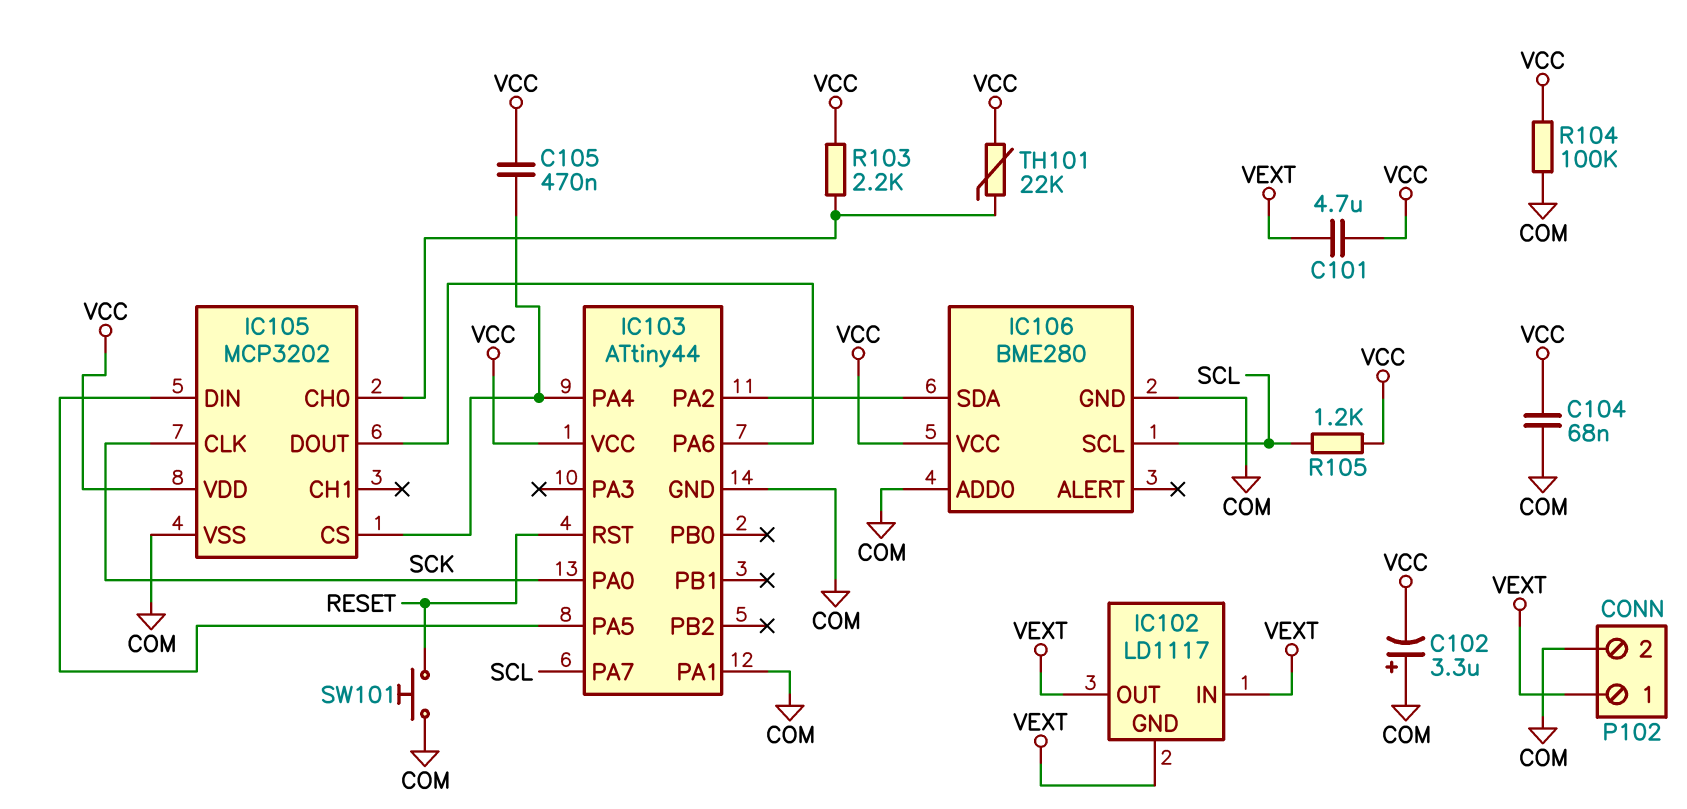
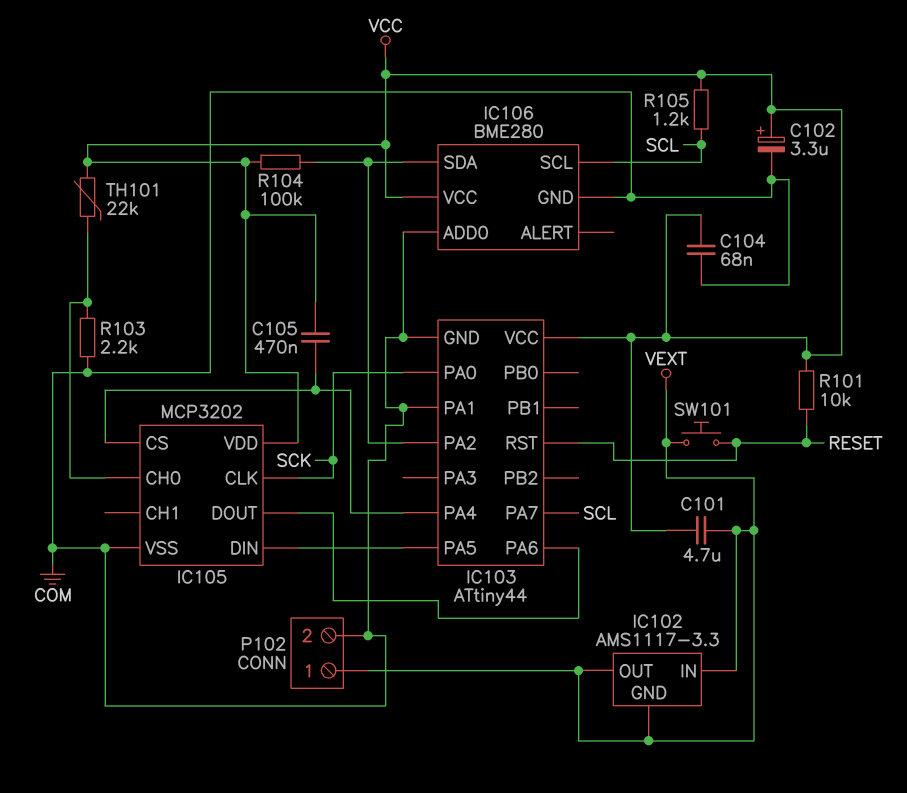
C102: 3.3uF (plus COM, minus VCC) -> 3.3uF (plus VCC, minus COM)
IC102: LD1117 -> AMS1117-3.3
R101: none -> 10k (RESET, VCC)
R103: 2.2k (IC105/CH0, VCC) -> 2.2k (COM, IC105/CH0)
R104: 100k (COM, VCC) -> 100k (IC103/PA2, VCC)
SW101: button (COM, RESET) -> button (RESET, VEXT)

